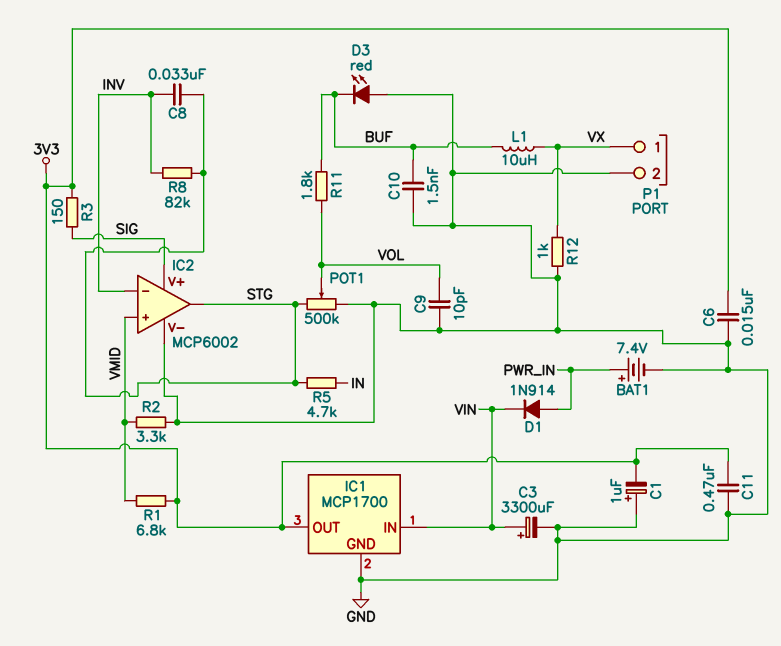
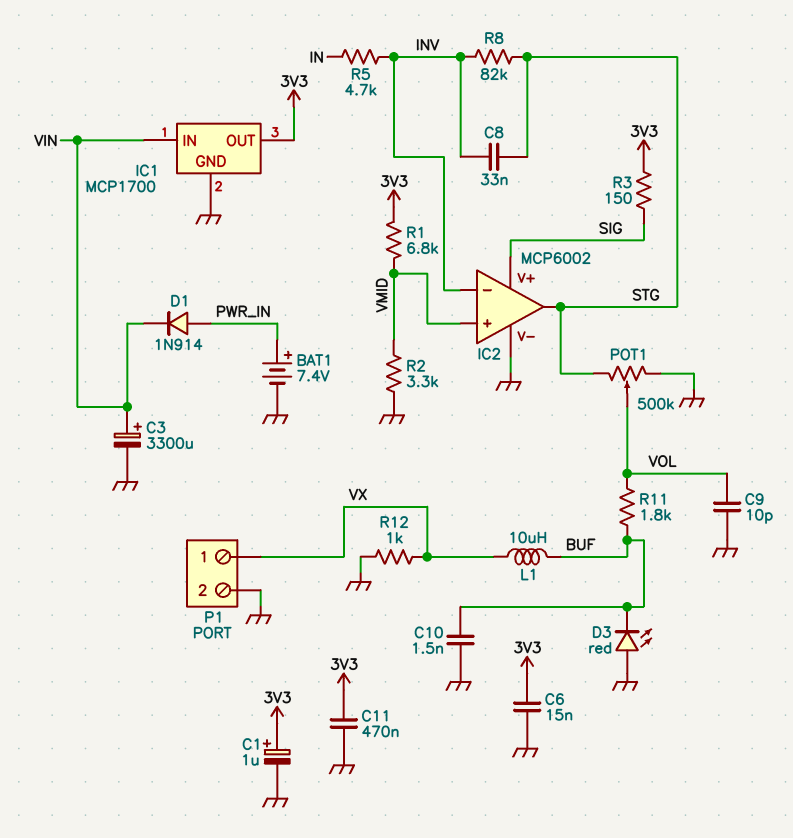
C1: 1uF (plus GND, minus 3V3) -> 1uF (plus 3V3, minus GND)
R5: 4.7k (IN, STG) -> 4.7k (IN, INV)

